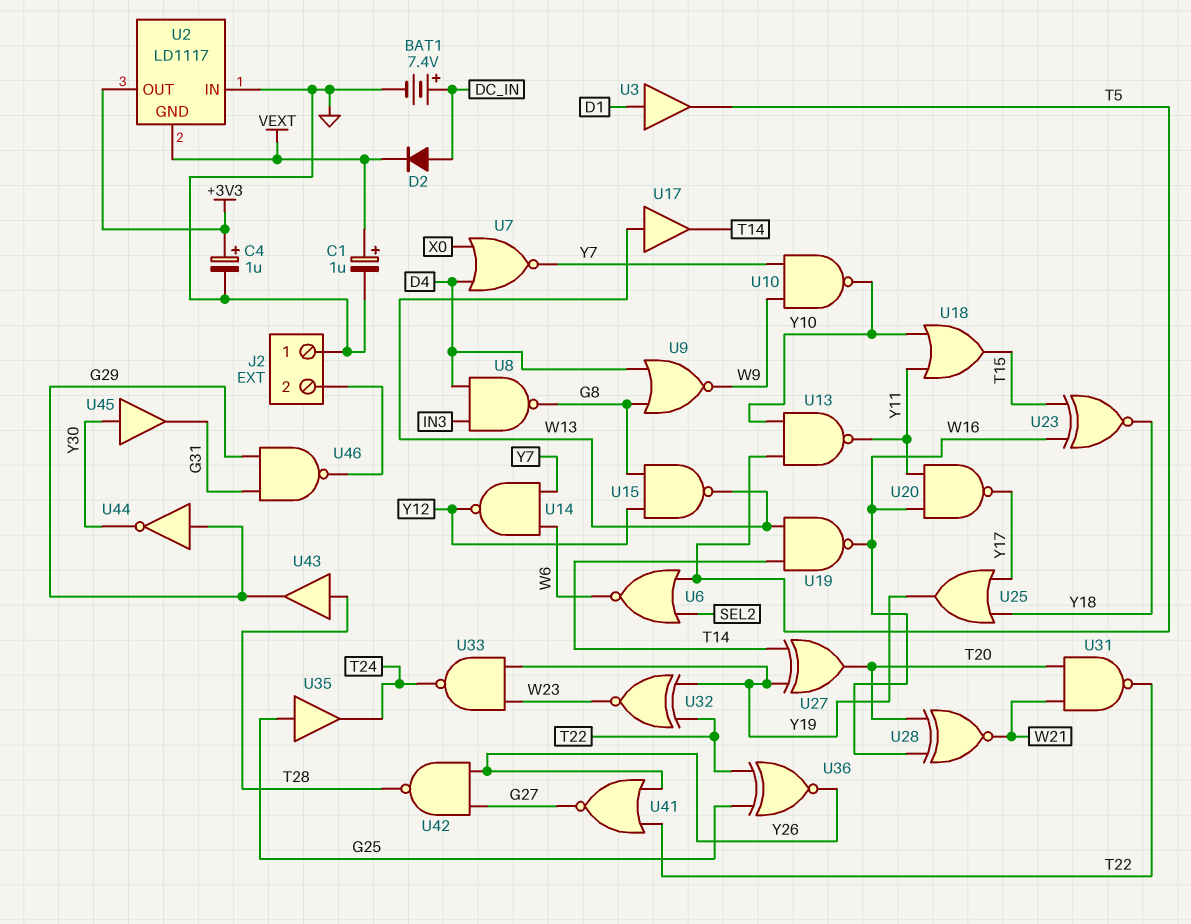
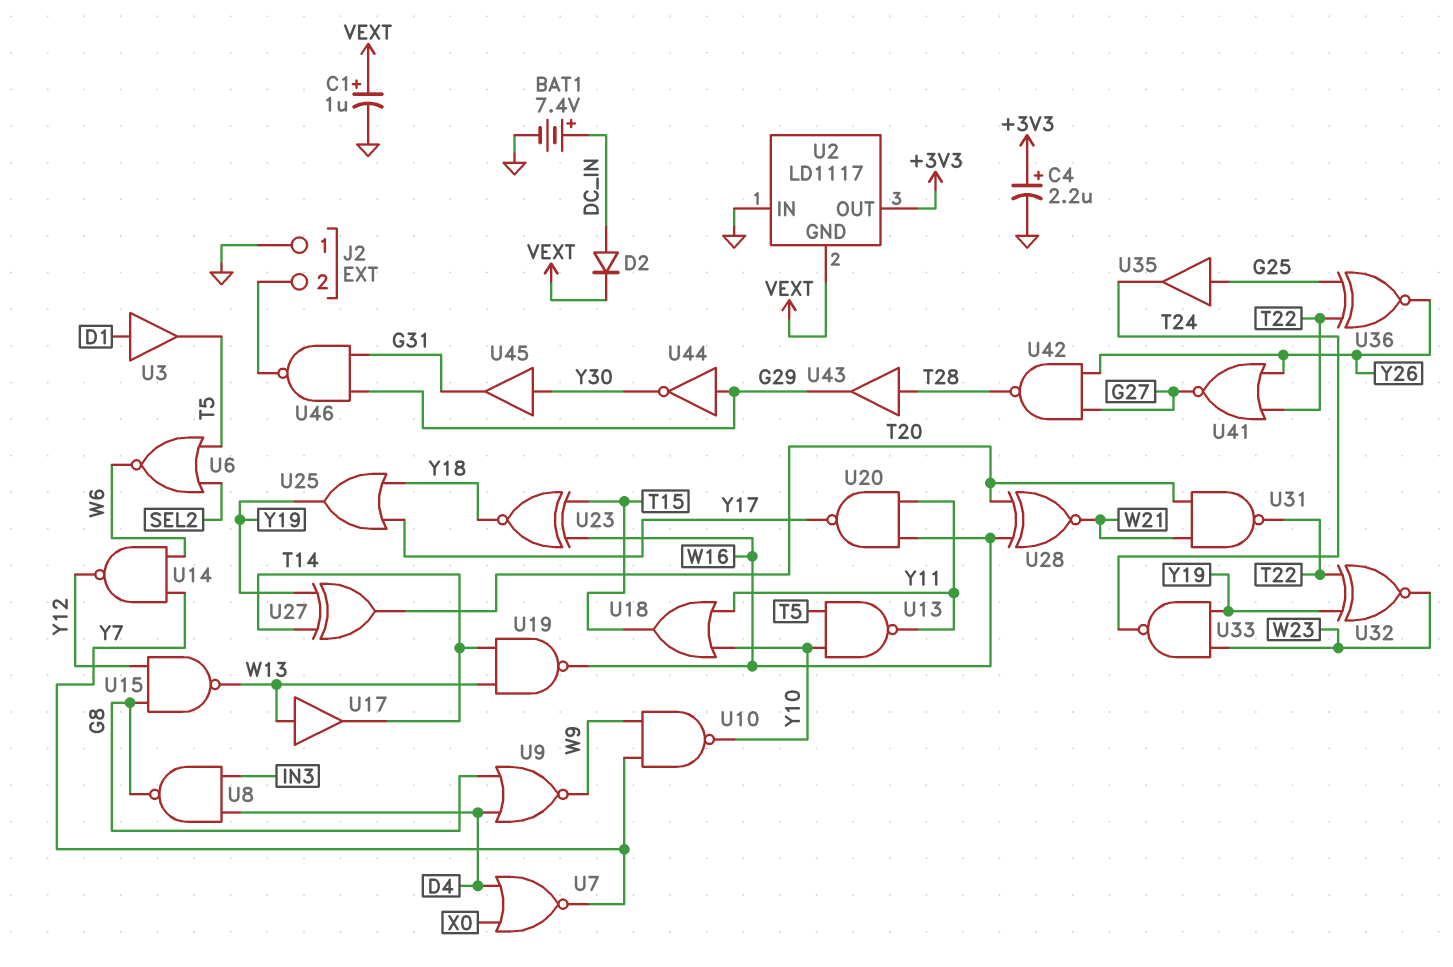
C4: 1uF (plus +3V3, minus GND) -> 2.2uF (plus +3V3, minus GND)

